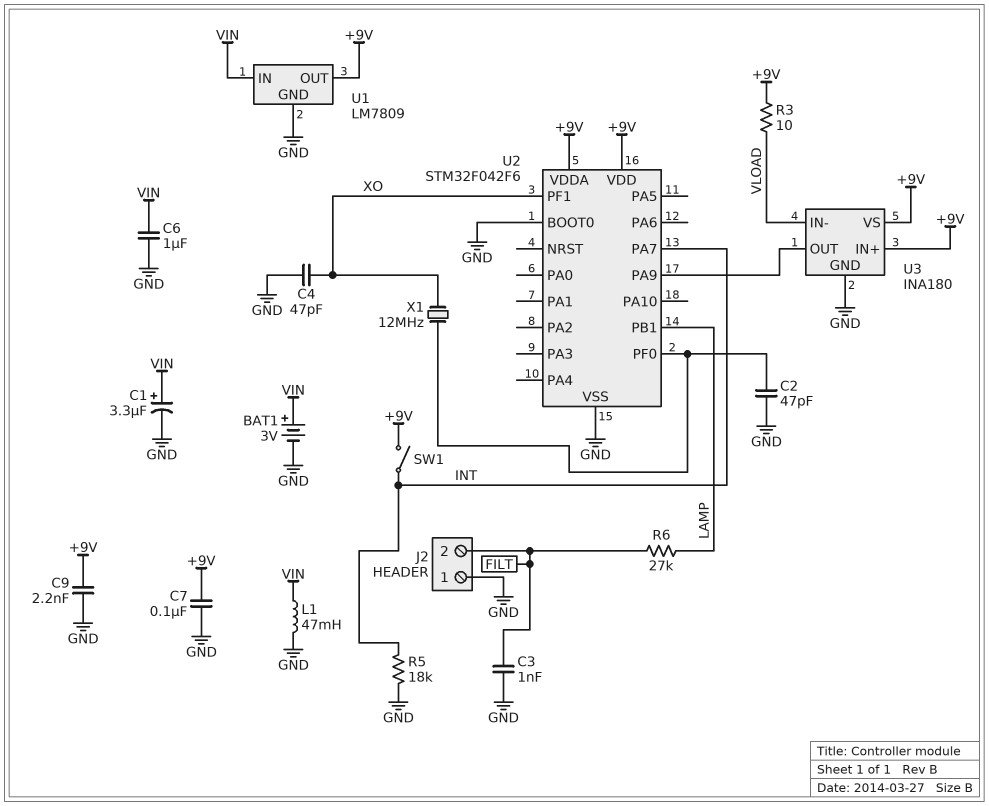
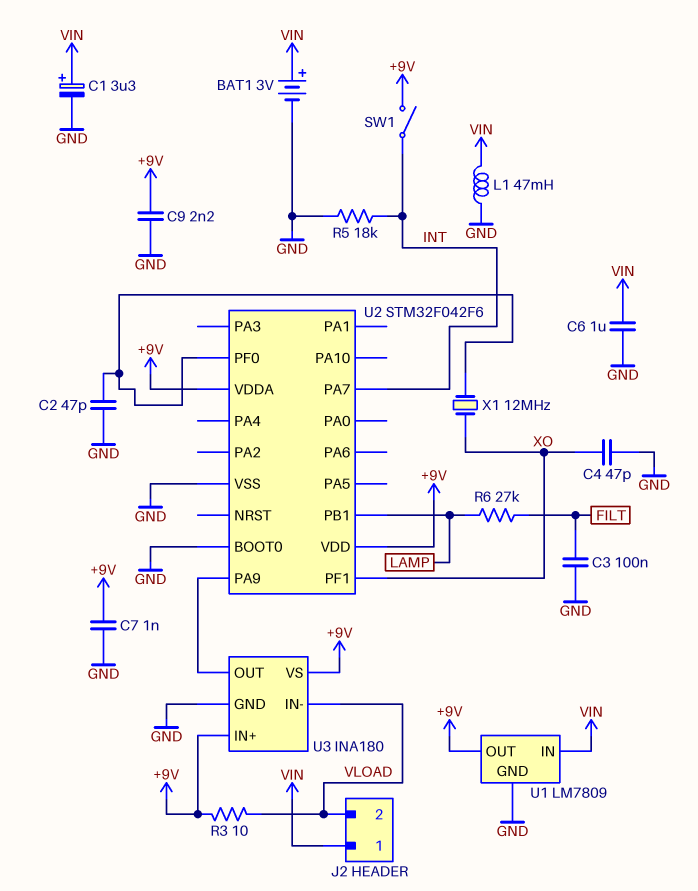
C3: 1nF (FILT, GND) -> 100nF (FILT, GND)
C7: 100nF (+9V, GND) -> 1nF (+9V, GND)
J2 pin 1: GND -> VIN
J2 pin 2: FILT -> VLOAD

